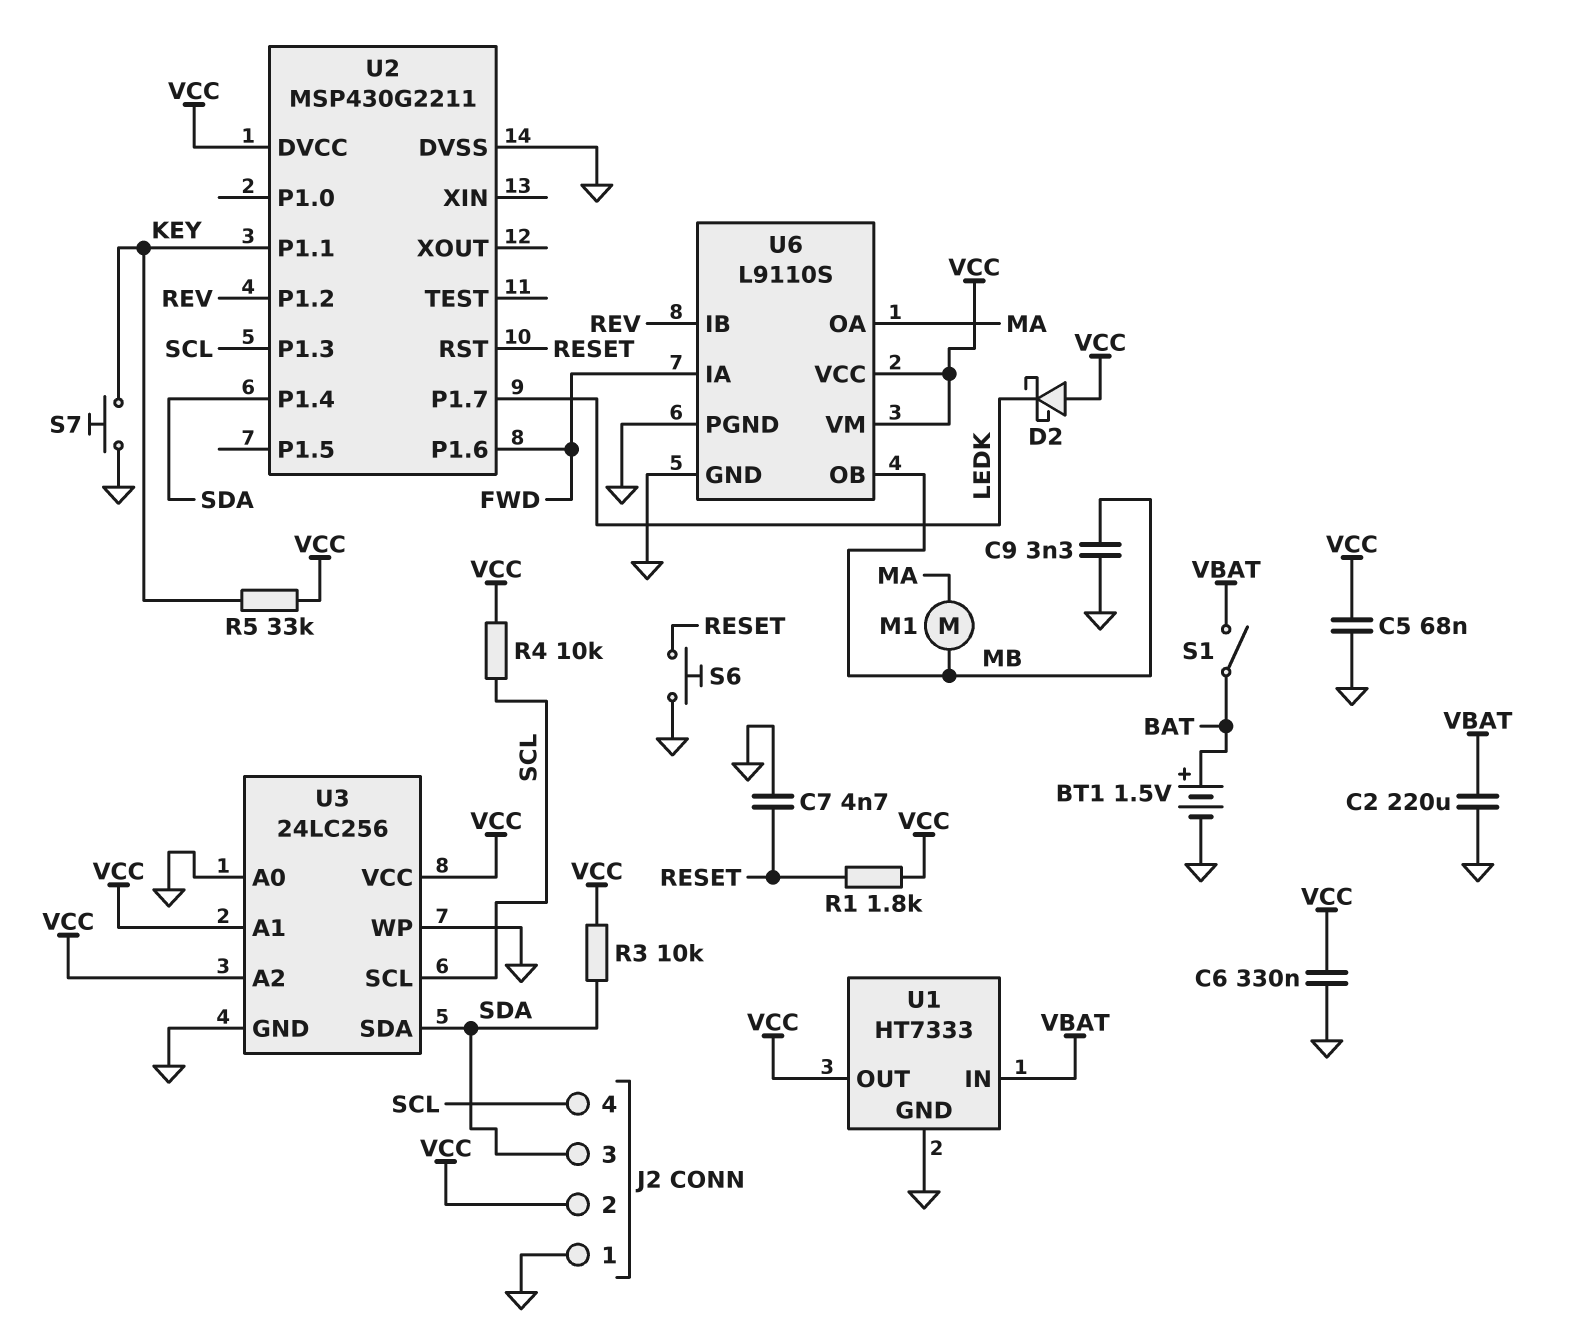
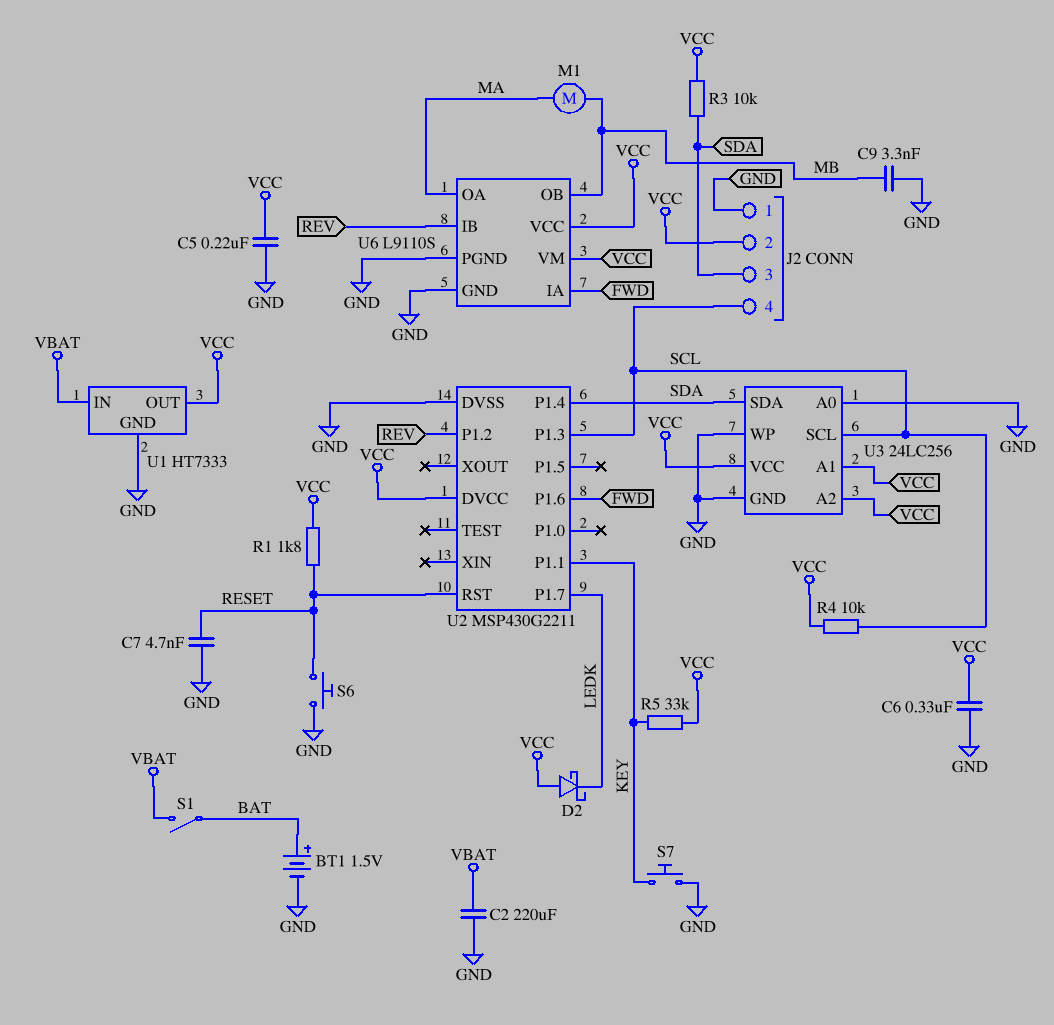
C5: 68nF (GND, VCC) -> 220nF (GND, VCC)

